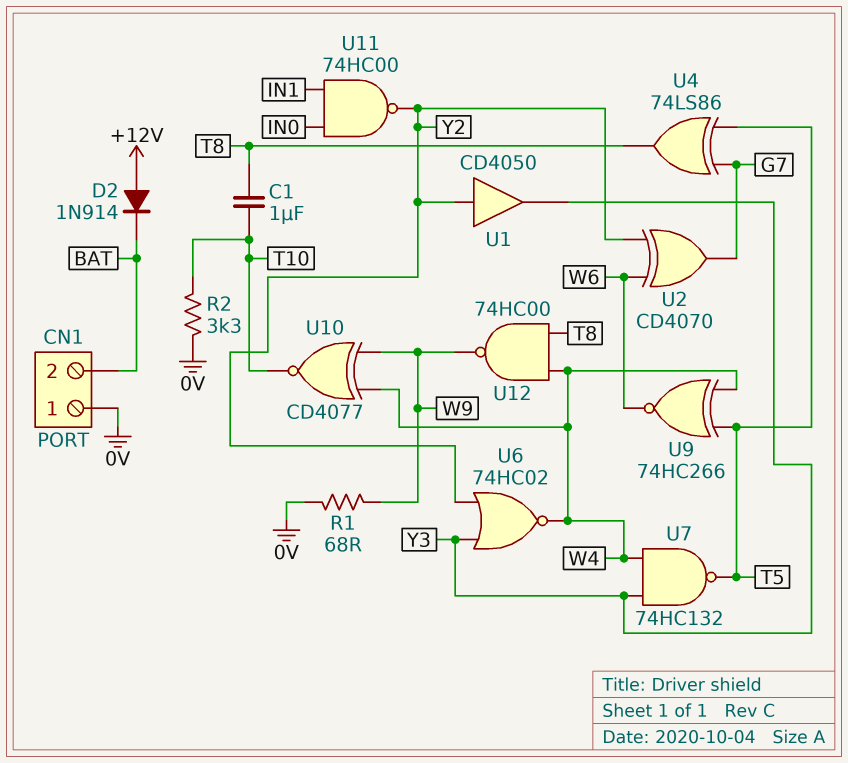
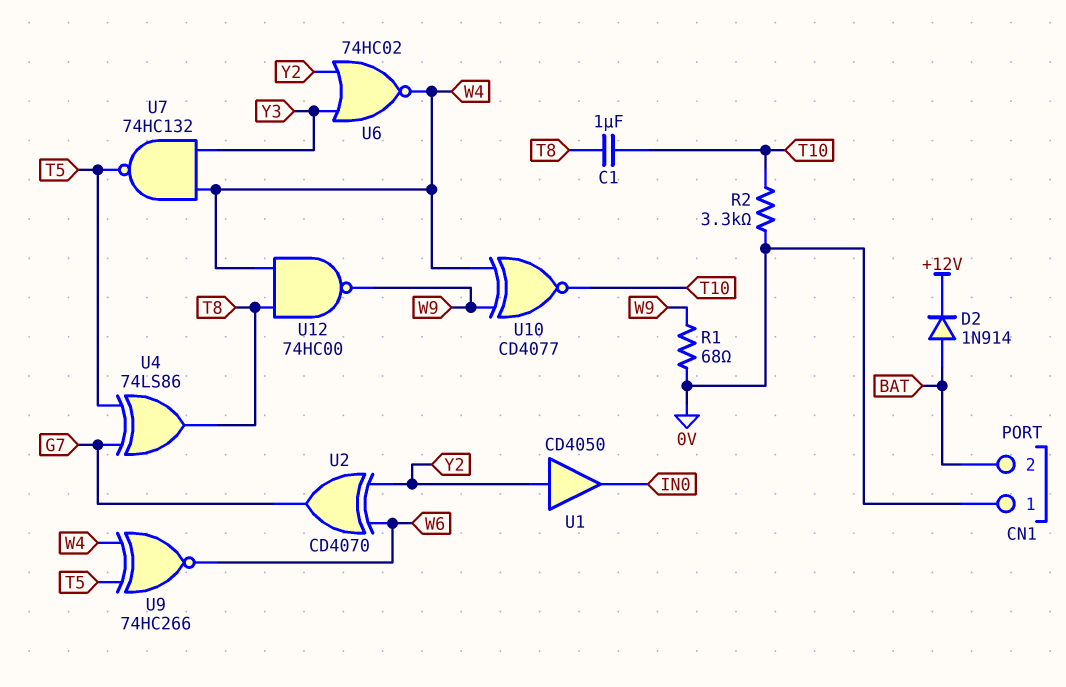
D2: diode 1N914 (A +12V, K BAT) -> diode 1N914 (A BAT, K +12V)
U1: buffer CD4050 (in Y2, out Y3) -> buffer CD4050 (in Y2, out IN0)
U11: NAND 74HC00 (in IN0, in IN1, out Y2) -> none

